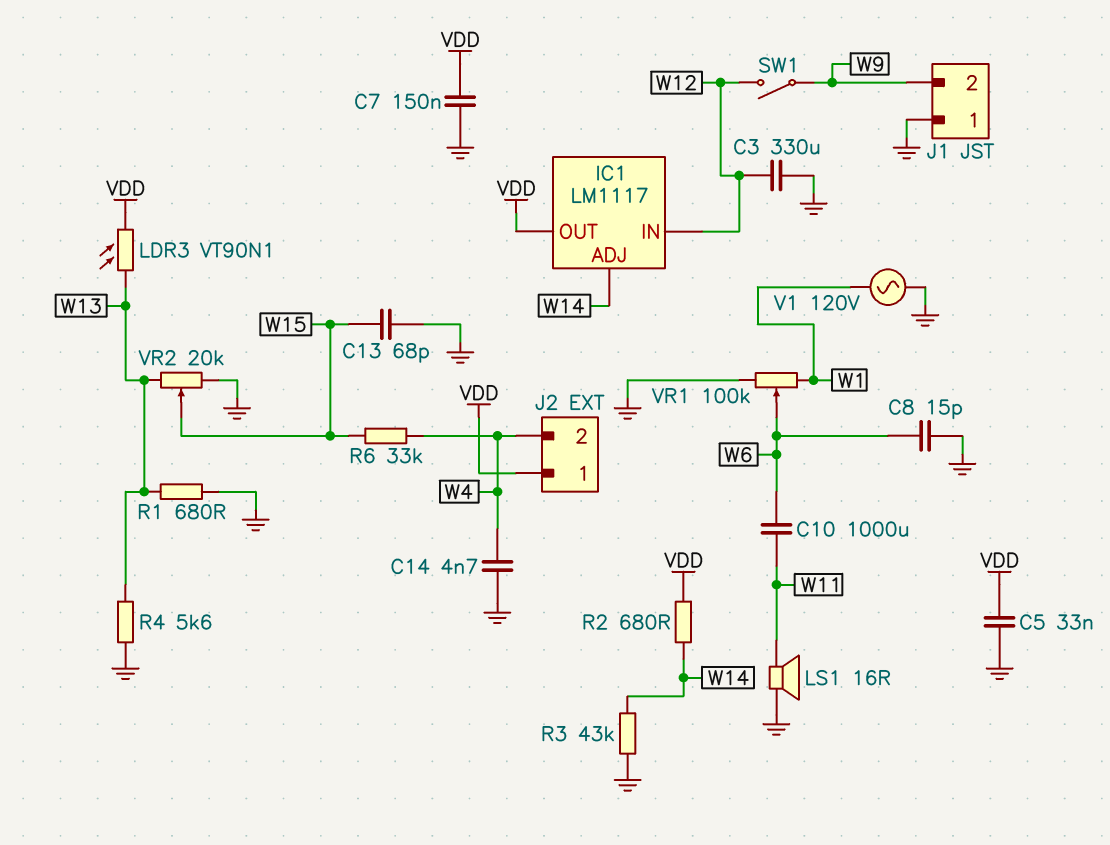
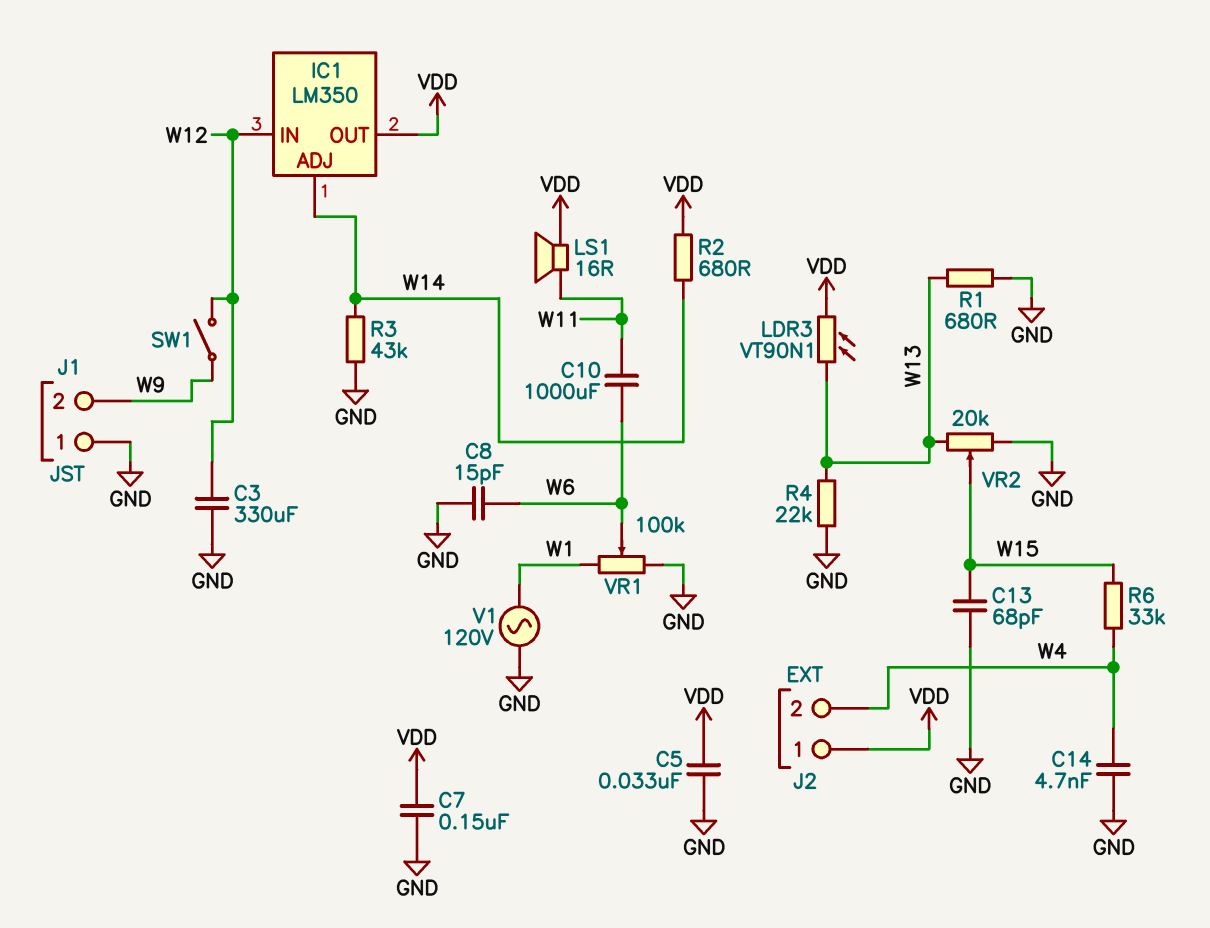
IC1: LM1117 -> LM350
LS1: speaker 16R (GND, W11) -> speaker 16R (VDD, W11)
R4: 5.6k (GND, W13) -> 22k (GND, W13)

